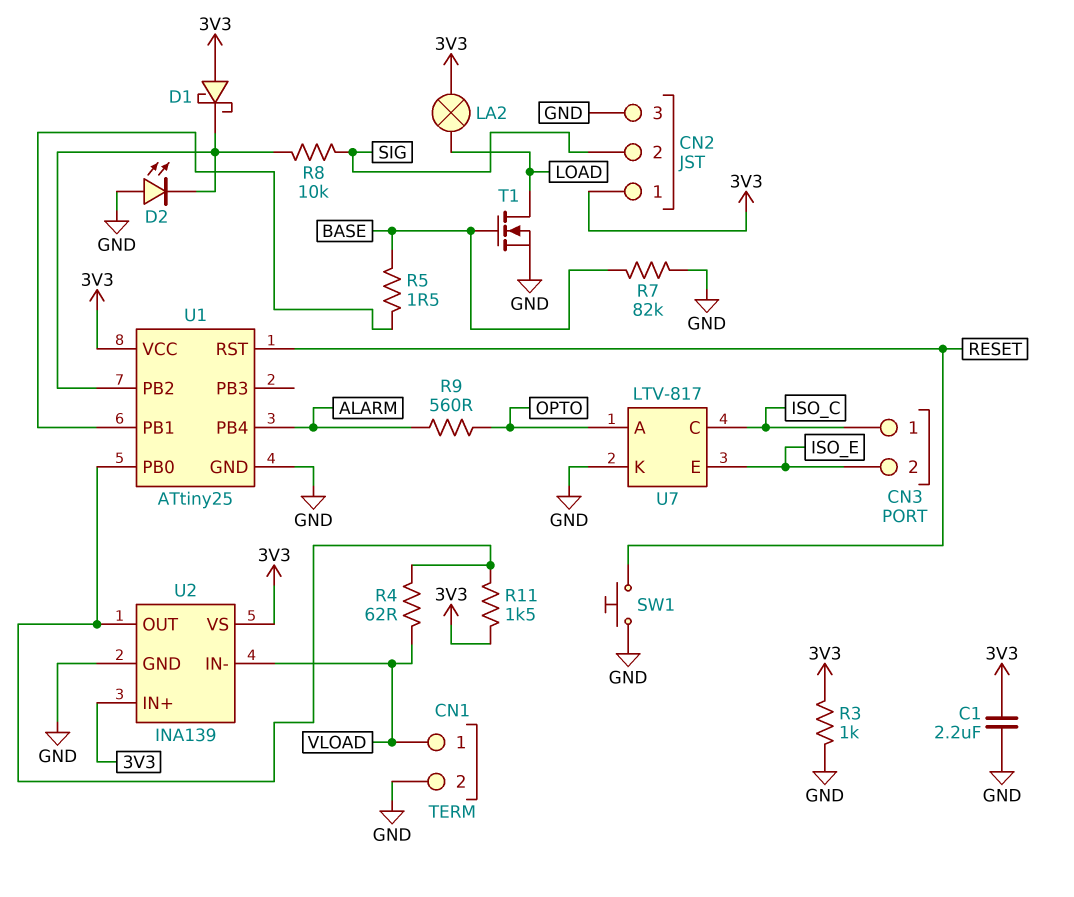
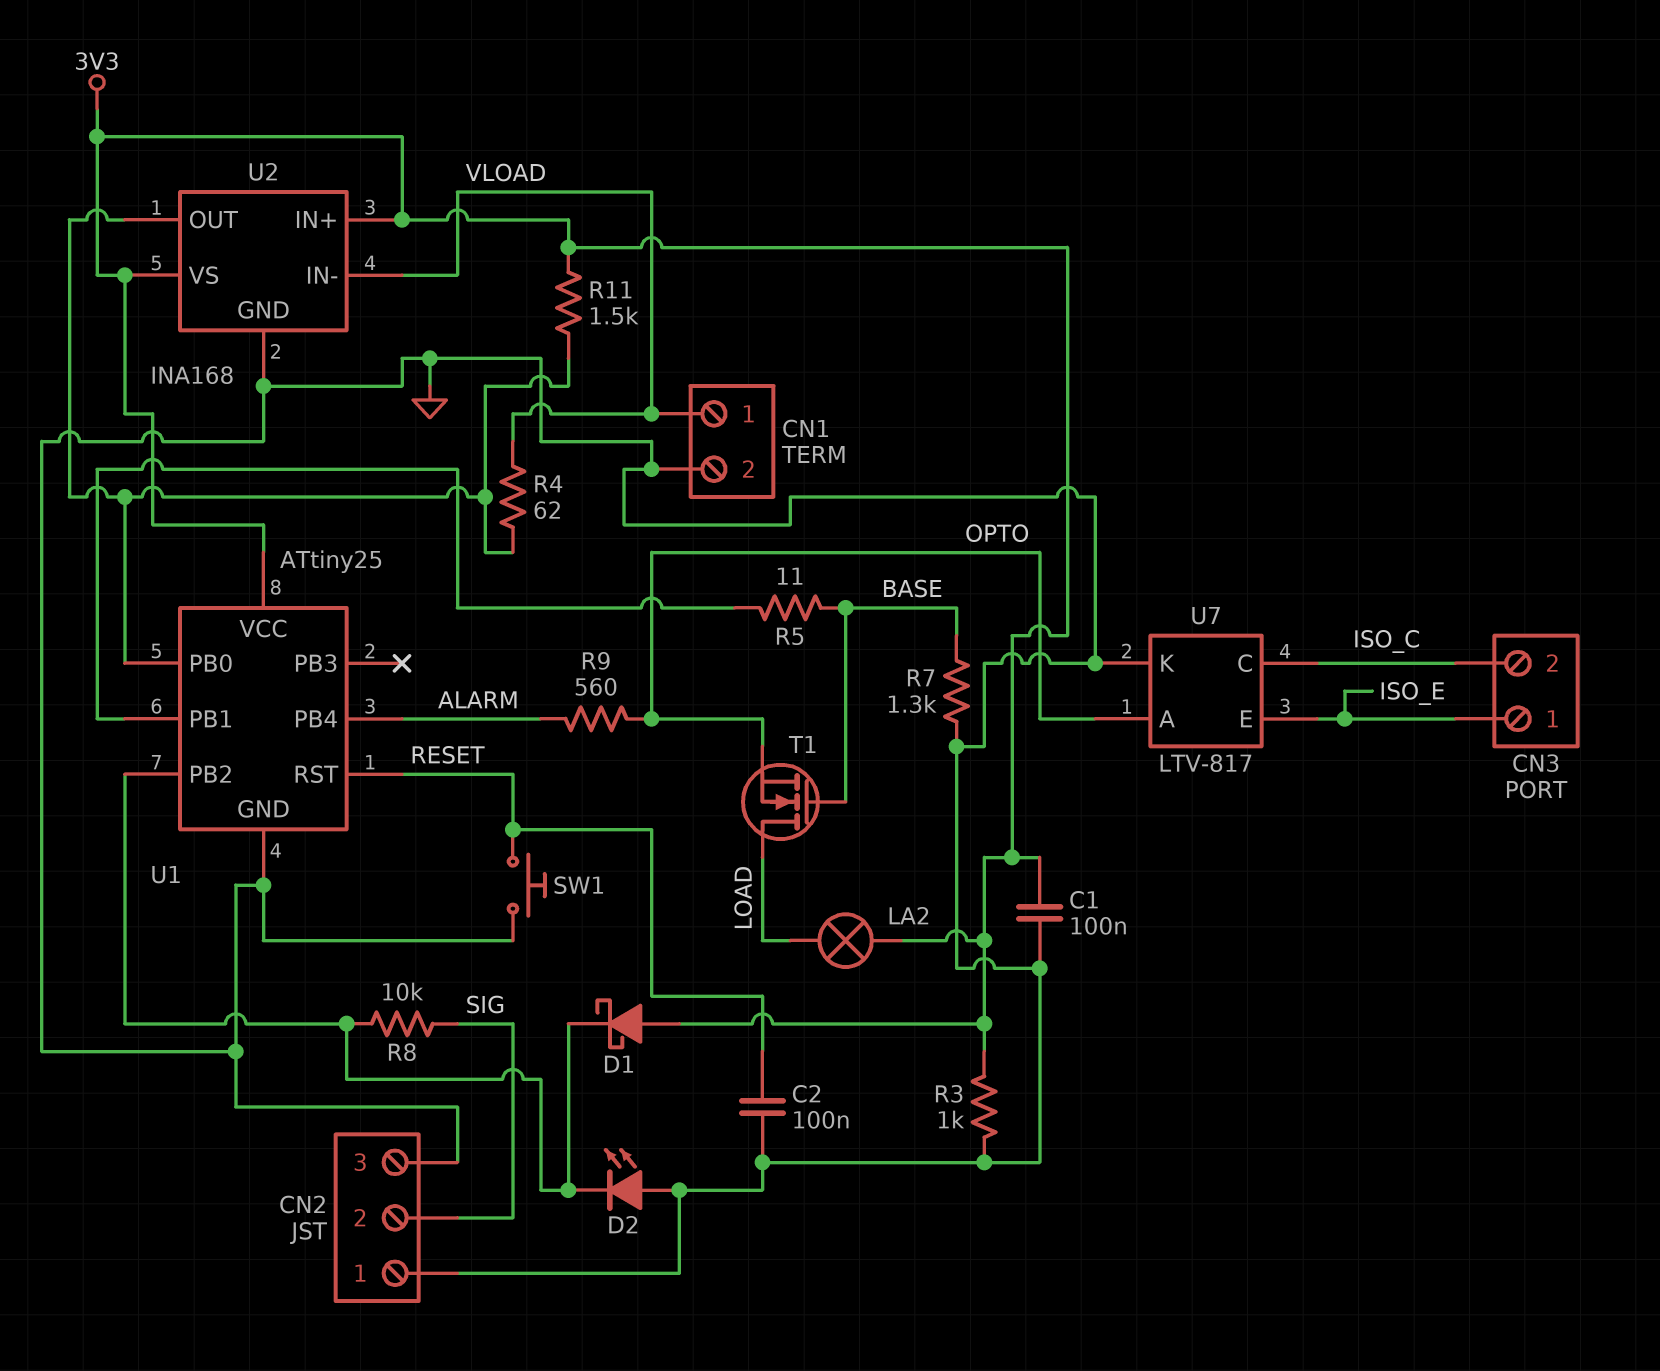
C1: 2.2uF (3V3, GND) -> 100nF (3V3, GND)
C2: none -> 100nF (GND, RESET)
CN2 pin 1: 3V3 -> GND
CN3 pin 1: ISO_C -> ISO_E
CN3 pin 2: ISO_E -> ISO_C
R5: 1.5 (BASE, U1/PB1) -> 11 (BASE, U1/PB1)
R7: 82k (BASE, GND) -> 1.3k (BASE, GND)
T1: NMOS (G BASE, D LOAD, S GND) -> NMOS (G BASE, D LOAD, S OPTO)
U2: INA139 -> INA168

